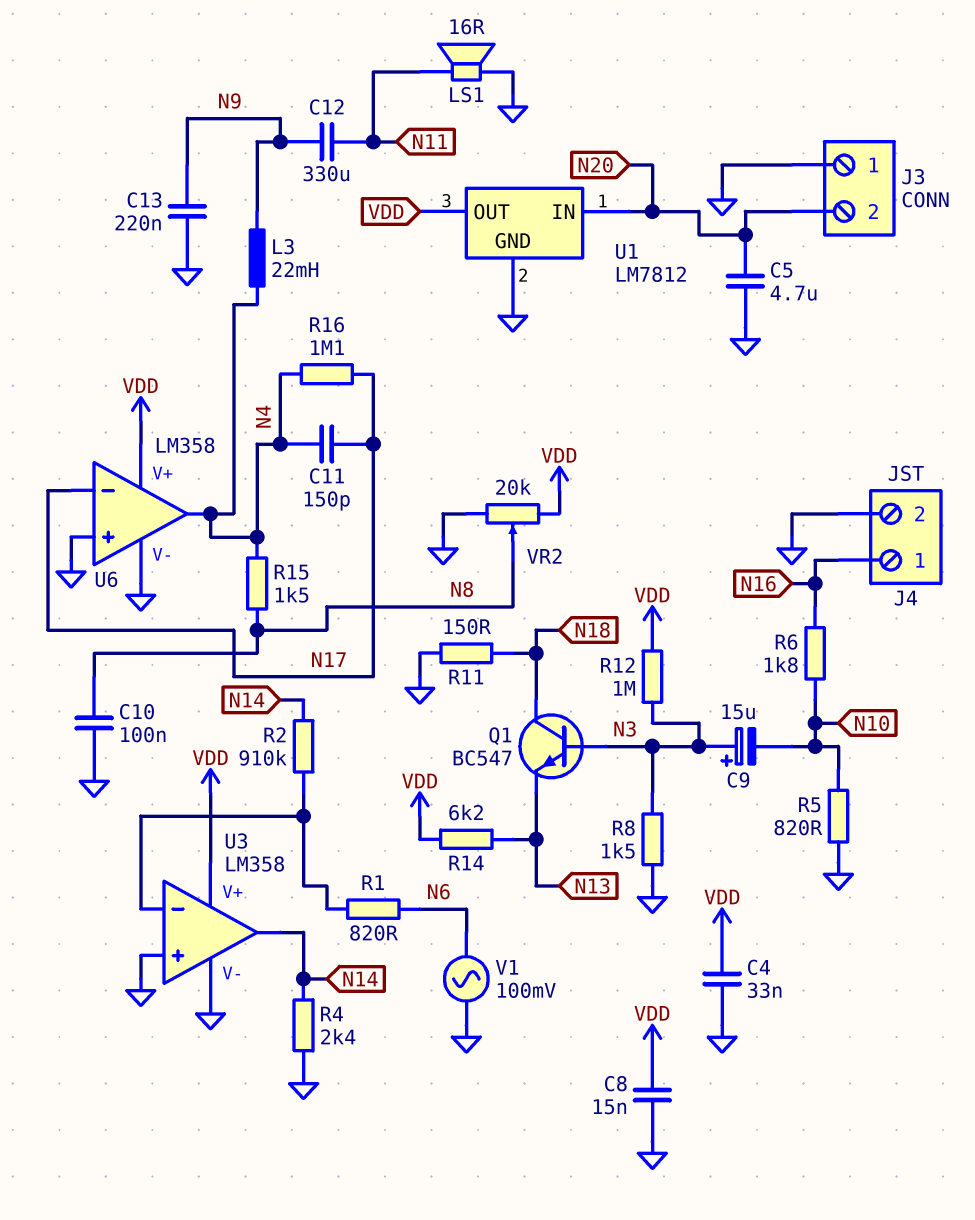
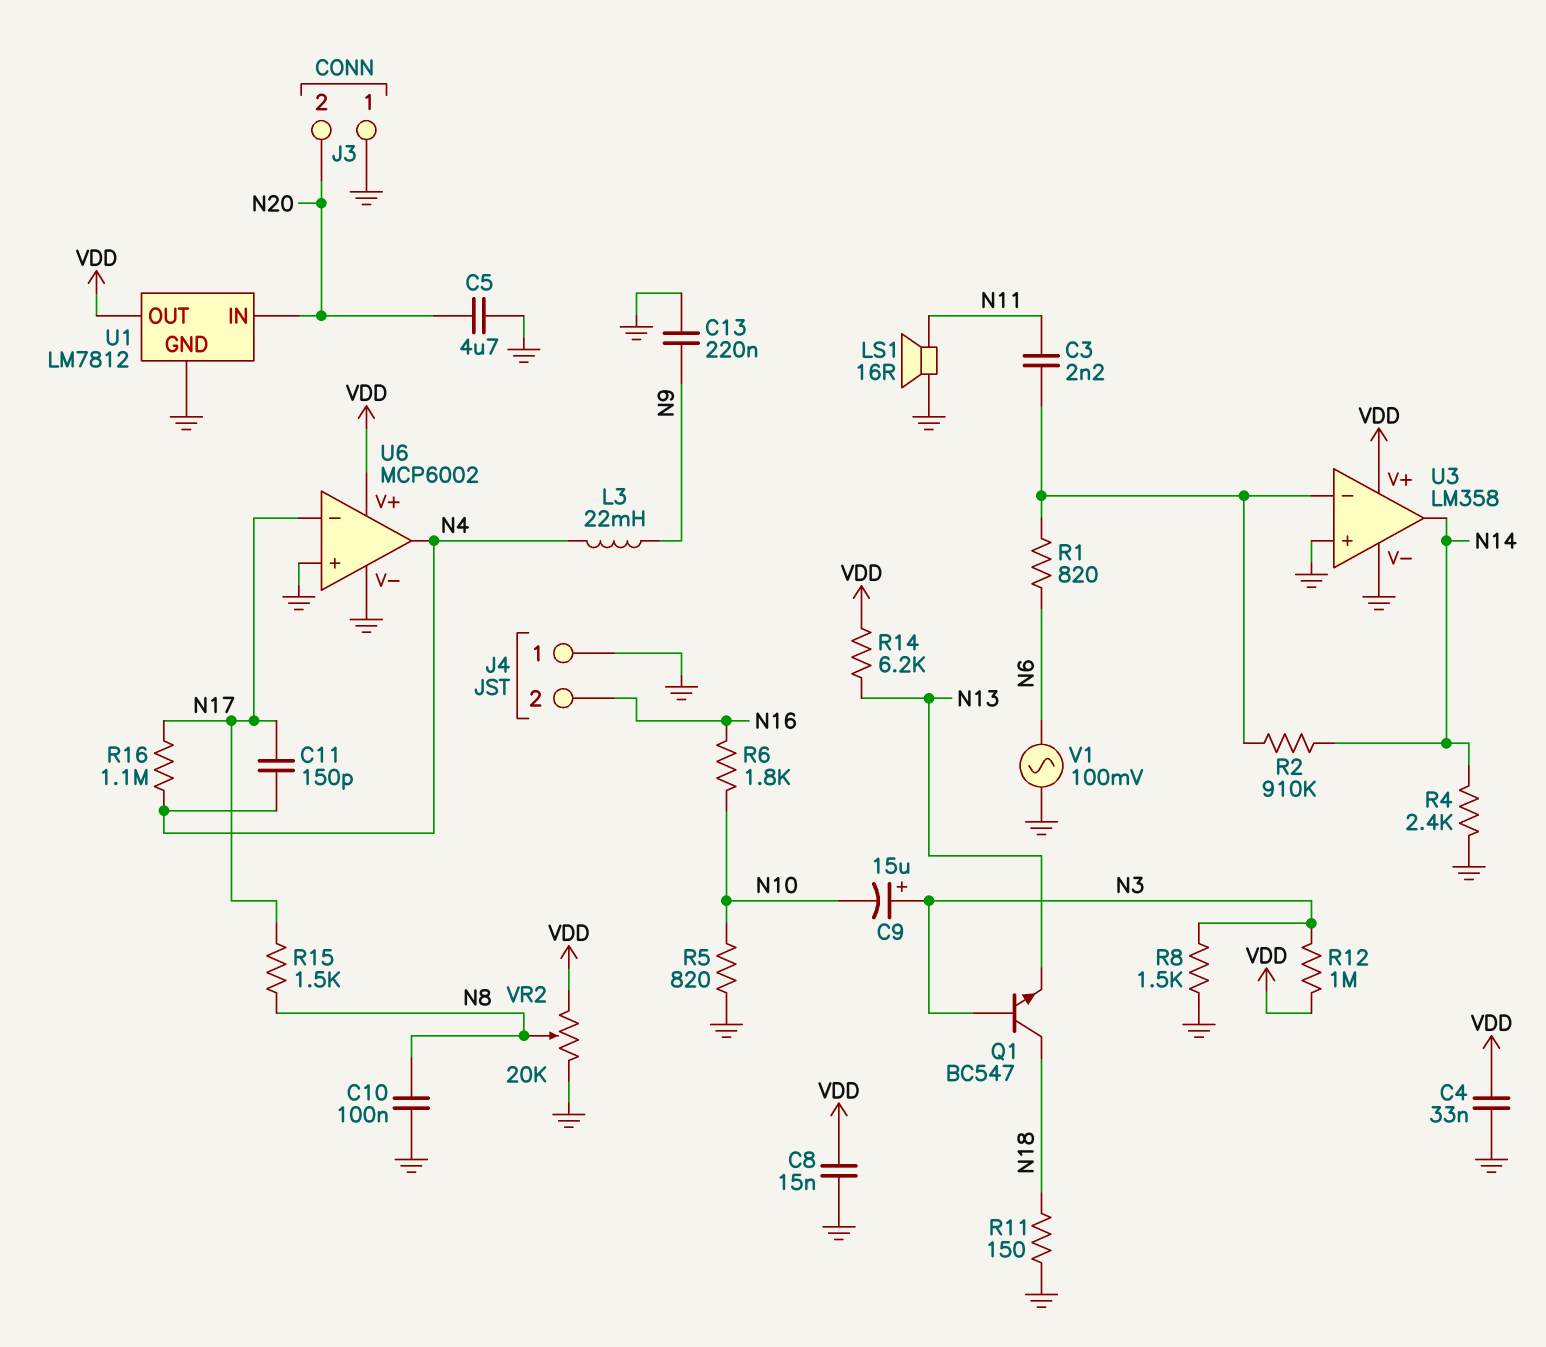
C3: none -> 2.2nF (N11, U3/in-)
C12: 330uF (N9, N11) -> none
J4 pin 1: N16 -> GND
J4 pin 2: GND -> N16
R15: 1.5k (N4, N8) -> 1.5k (N8, N17)
U6: LM358 -> MCP6002

